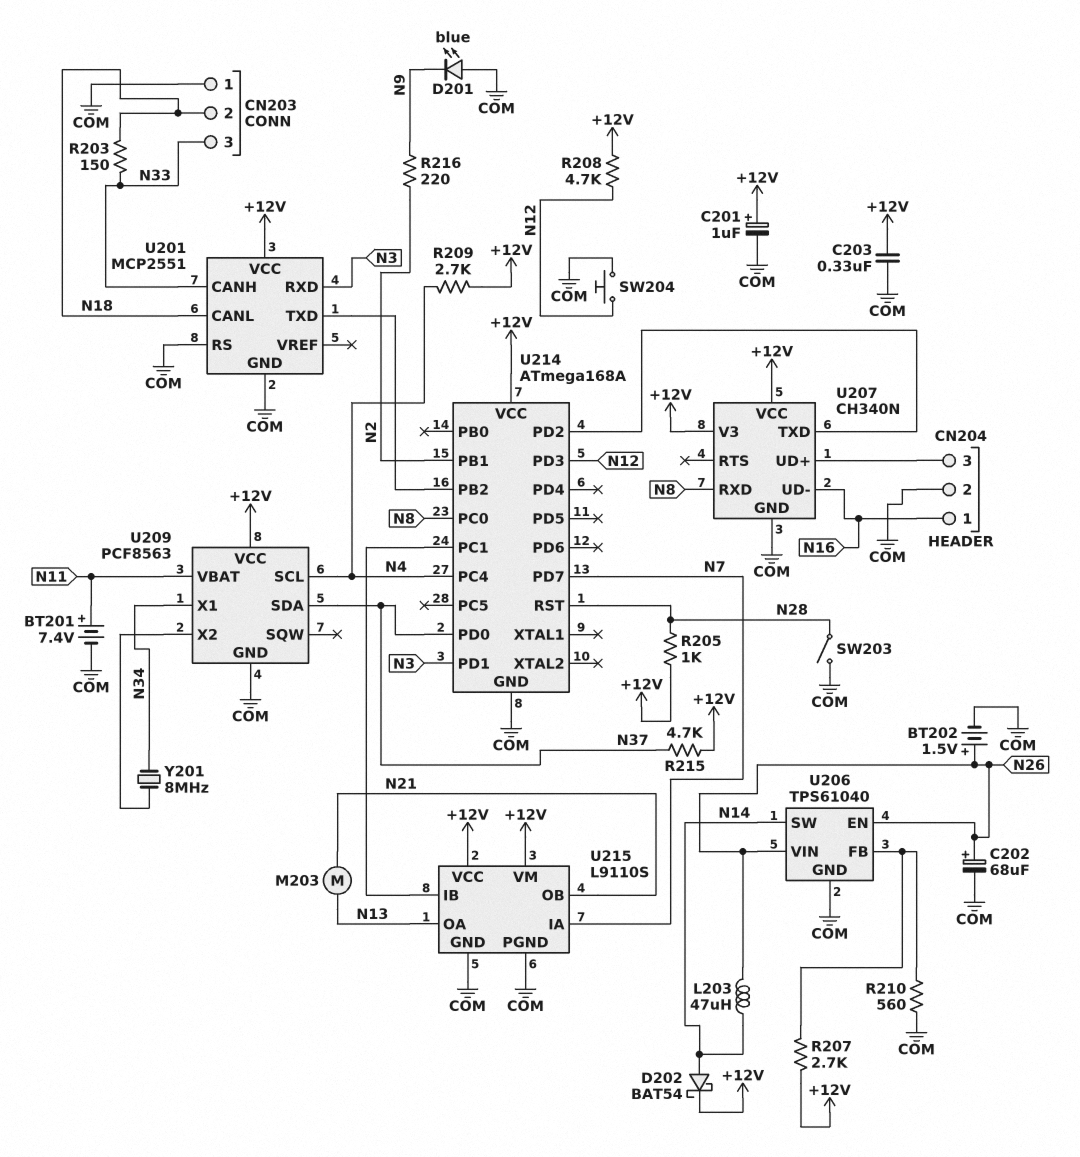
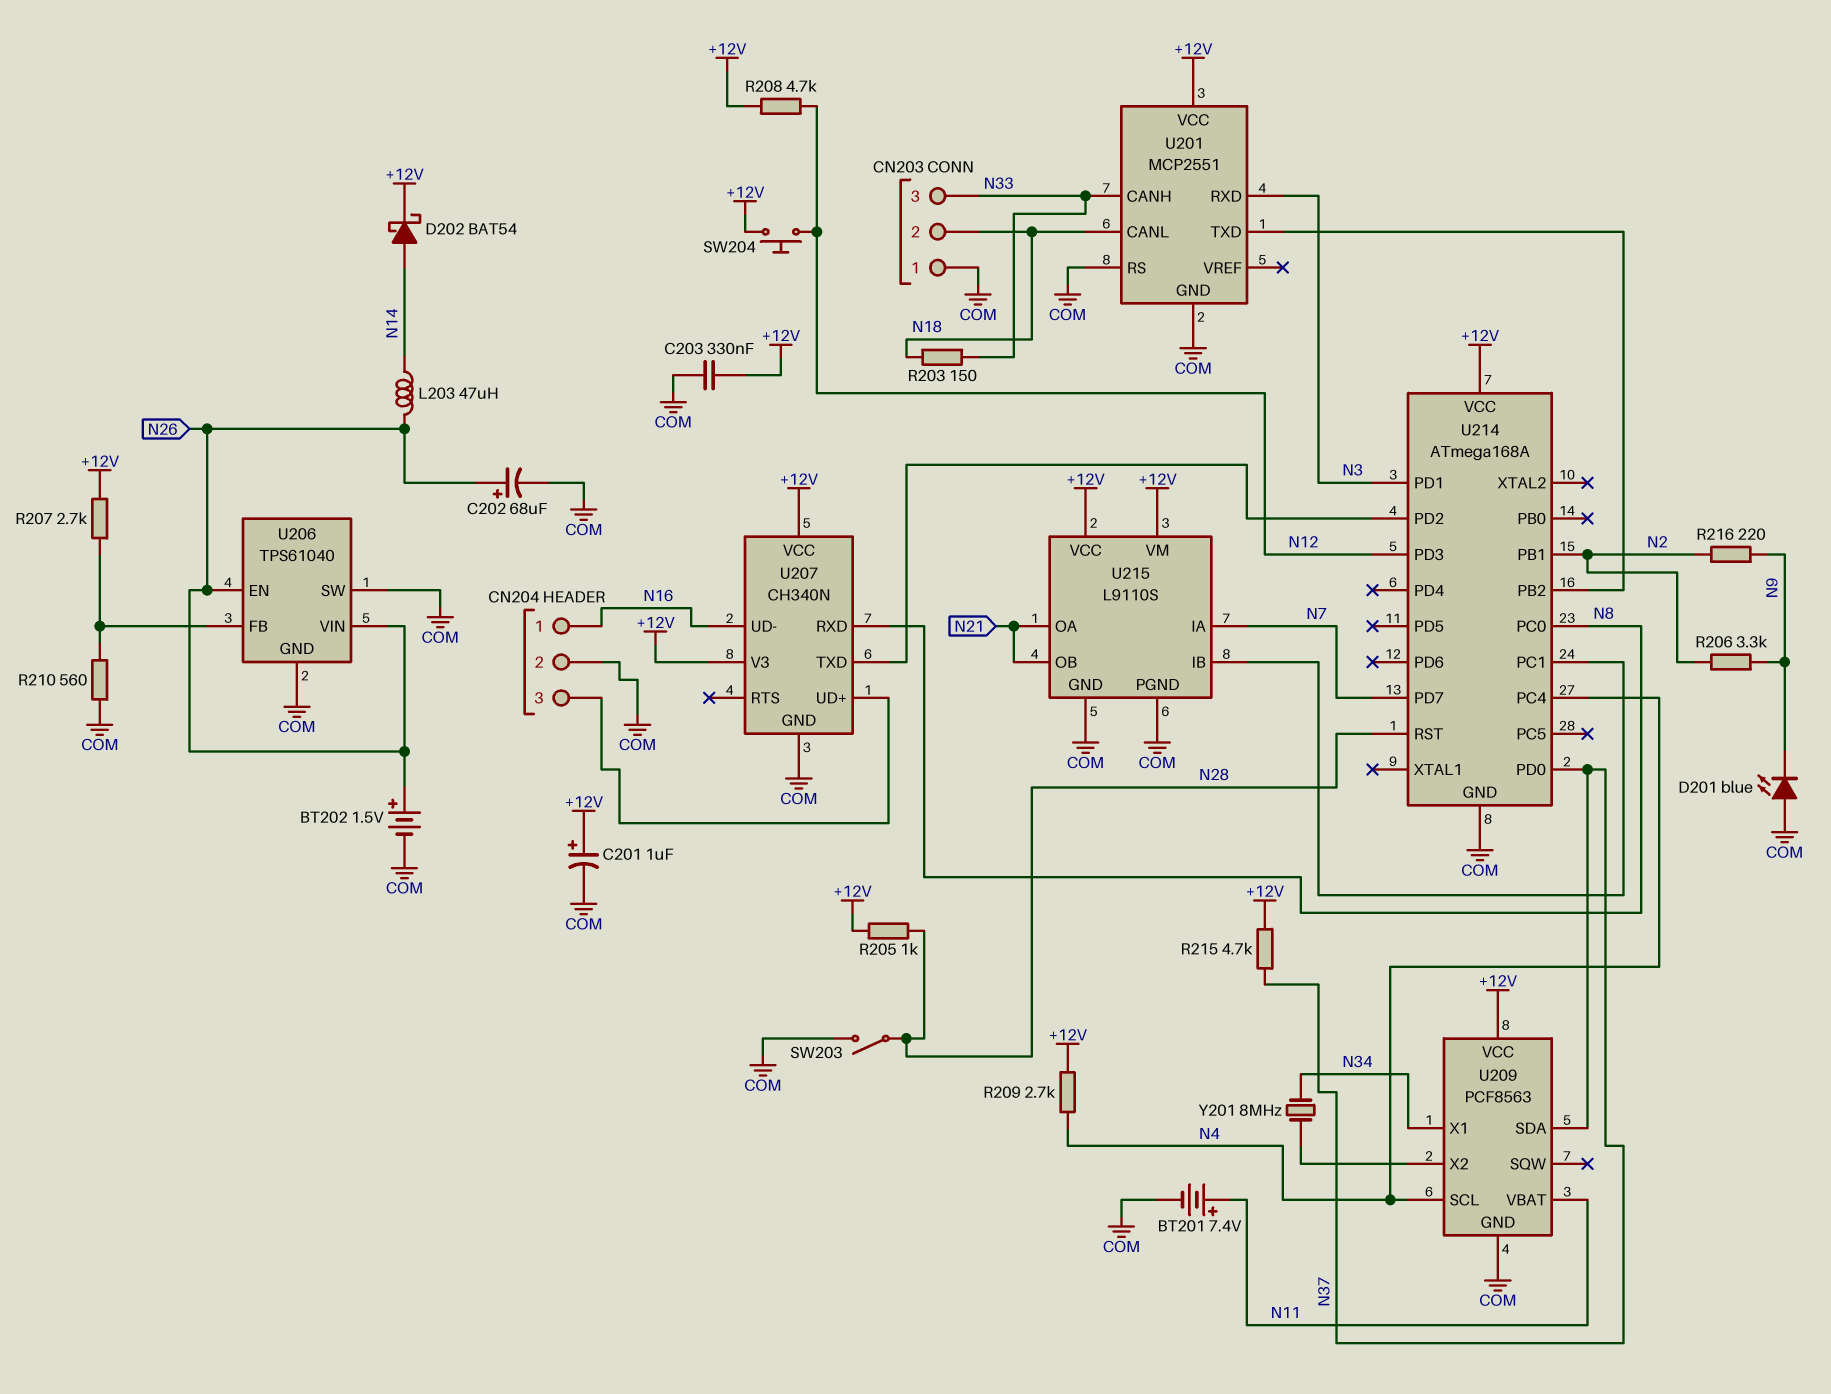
M203: motor (N13, N21) -> none
R206: none -> 3.3k (N2, N9)
SW204: button (COM, N12) -> button (+12V, N12)
U206 pin SW: N14 -> COM
U215 pin OA: N13 -> N21

